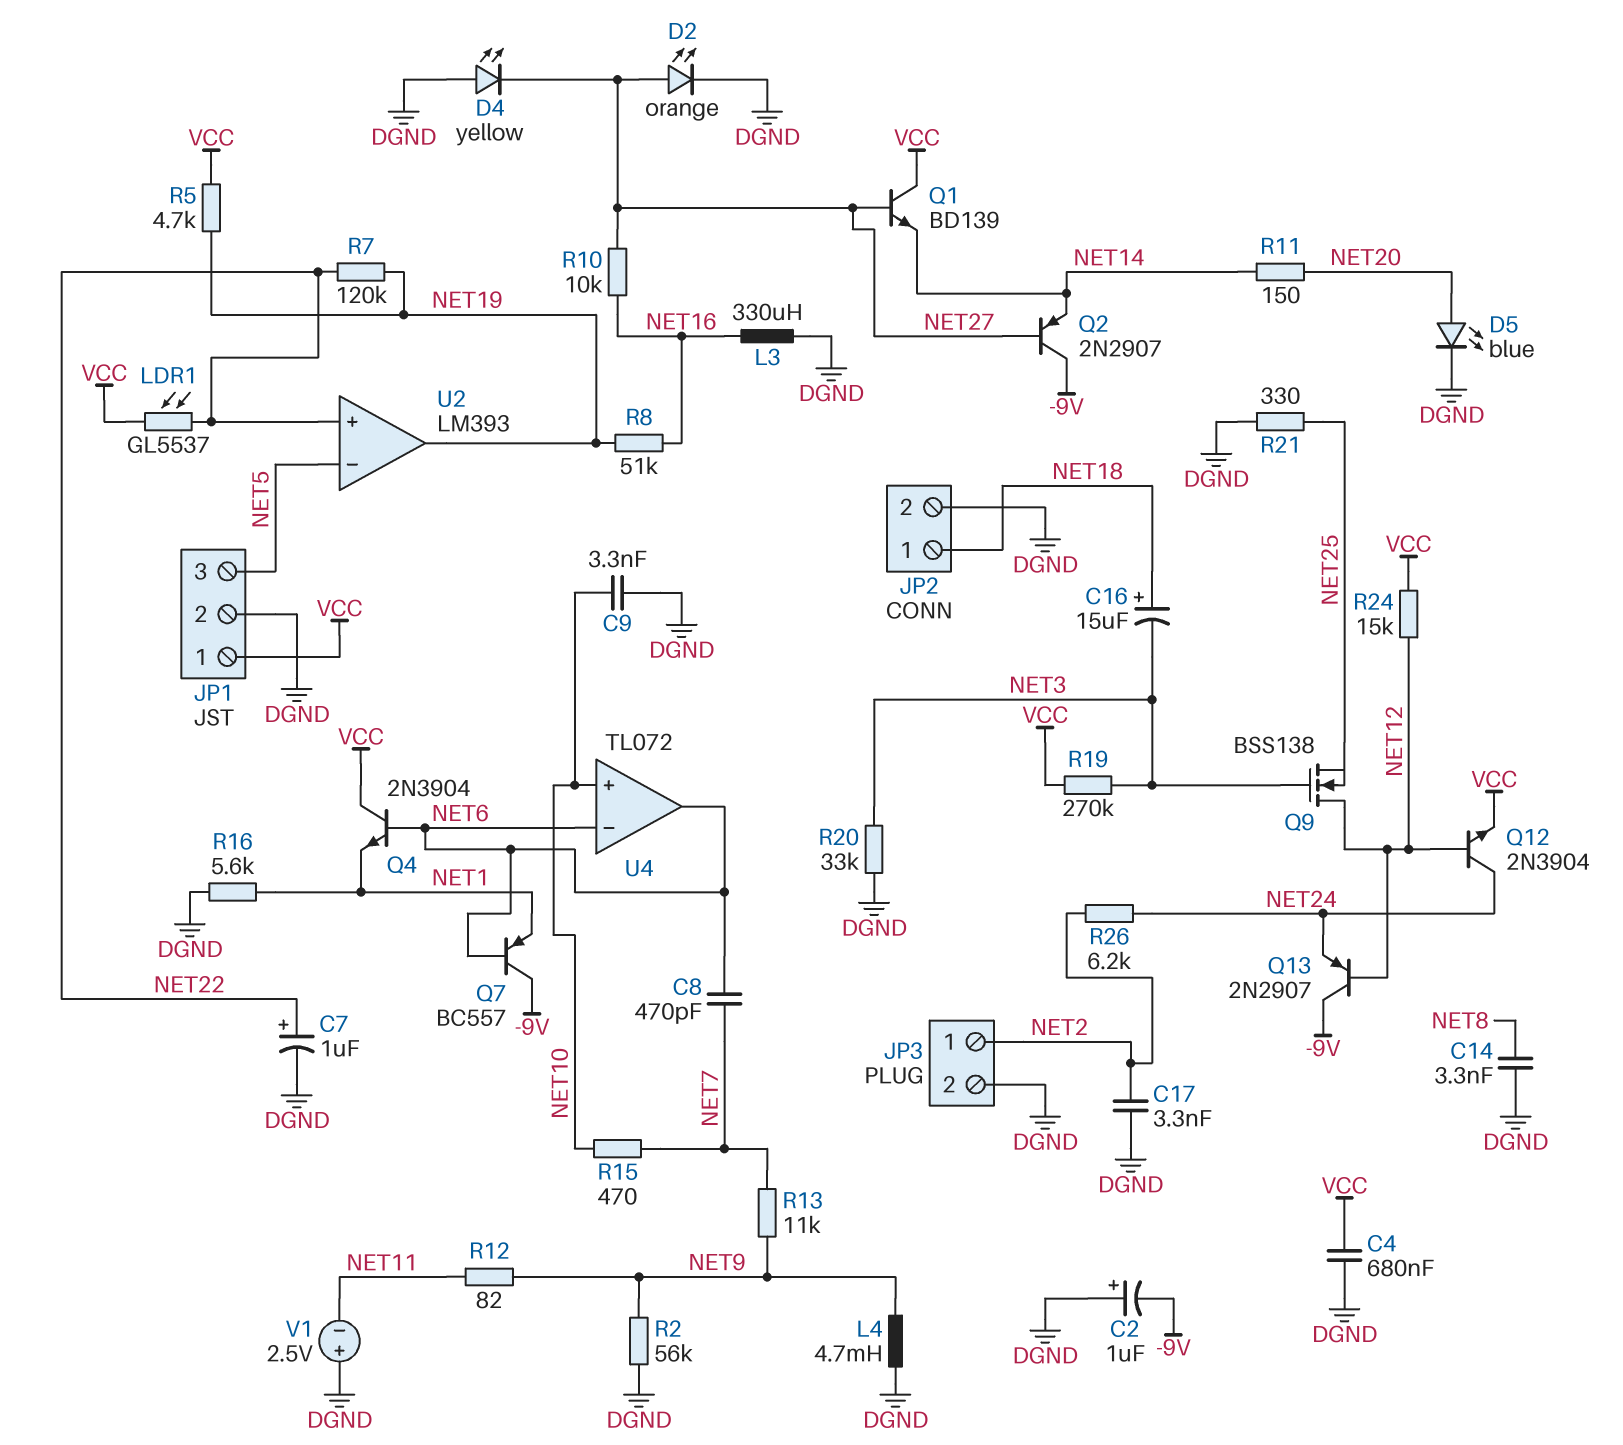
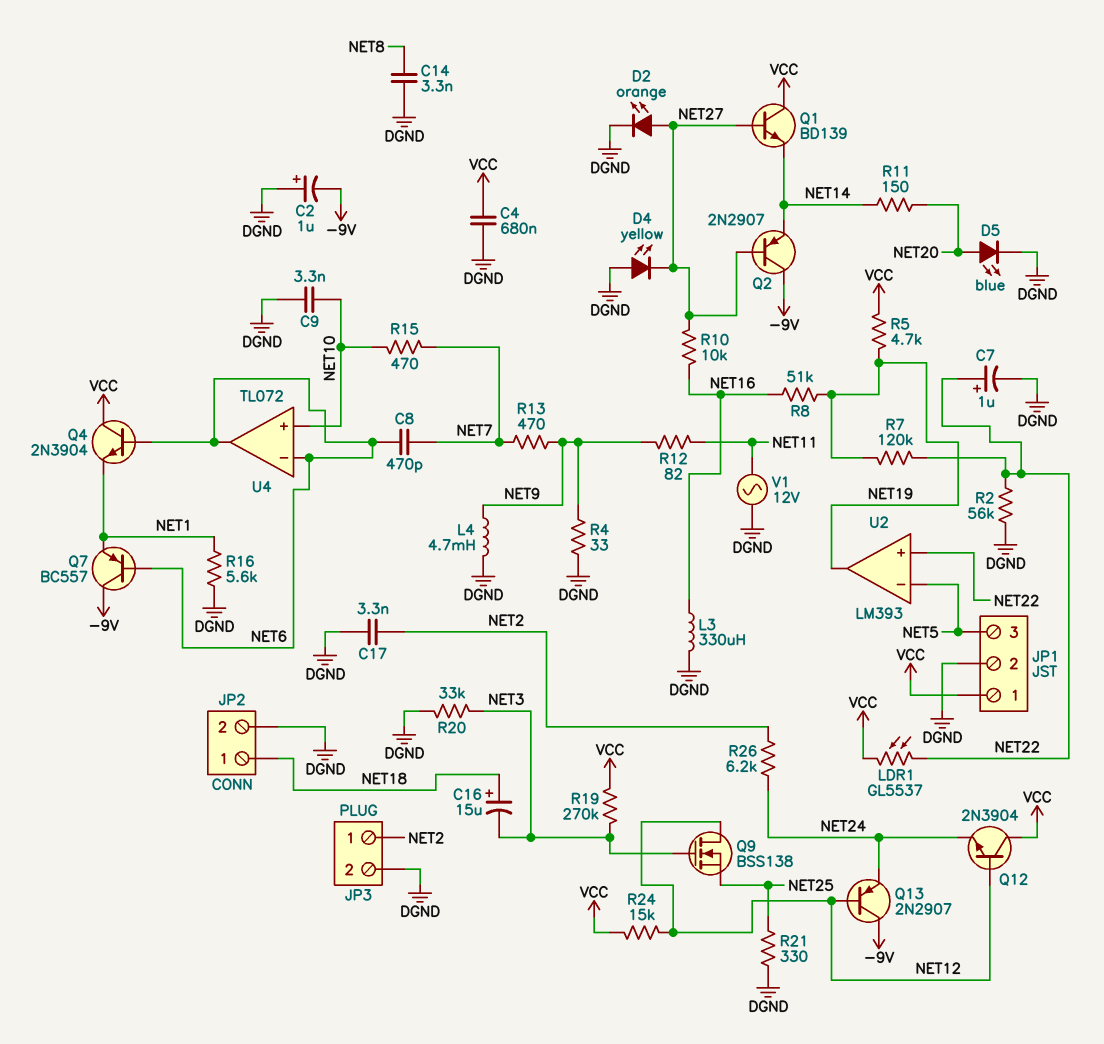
Q12: NPN 2N3904 (B NET12, C NET24, E VCC) -> NPN 2N3904 (B NET12, C VCC, E NET24)
R2: 56k (DGND, NET9) -> 56k (DGND, NET22)
R4: none -> 33 (DGND, NET9)
R13: 11k (NET7, NET9) -> 470 (NET7, NET9)
V1: 2.5V (plus DGND, minus NET11) -> AC 12V (DGND, NET11)

